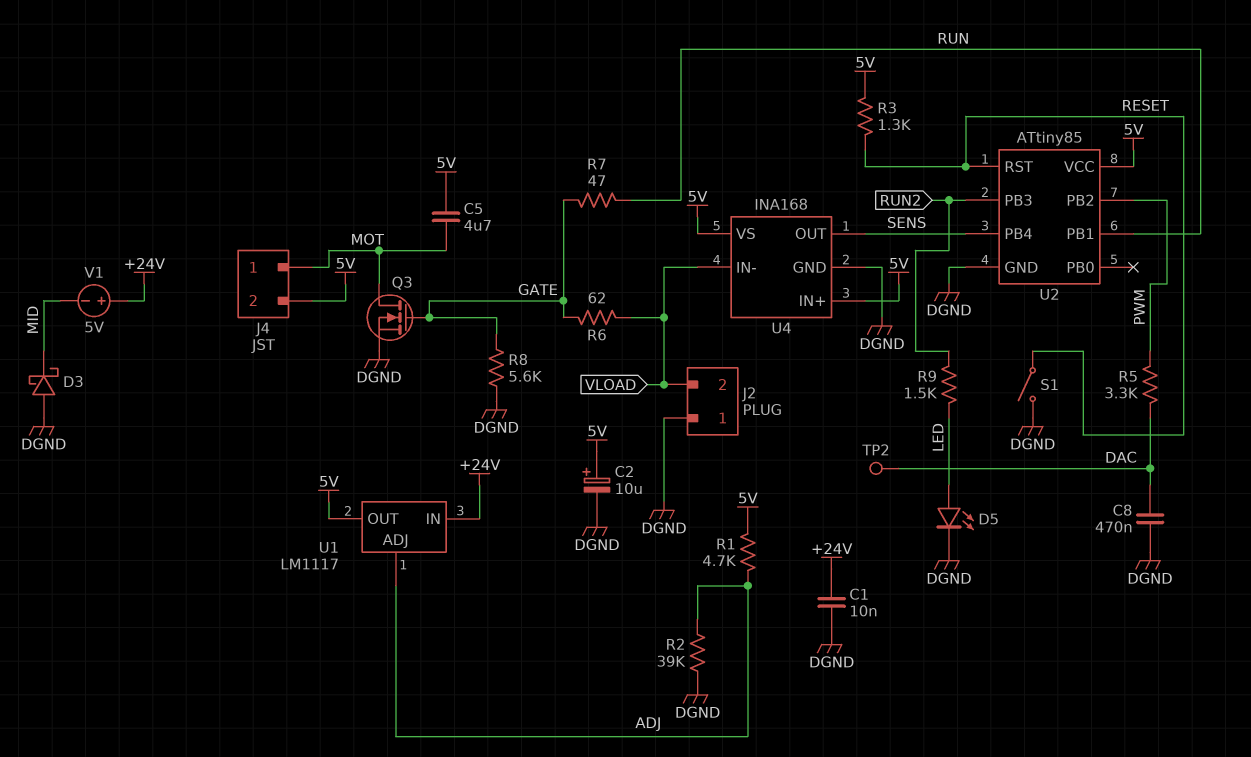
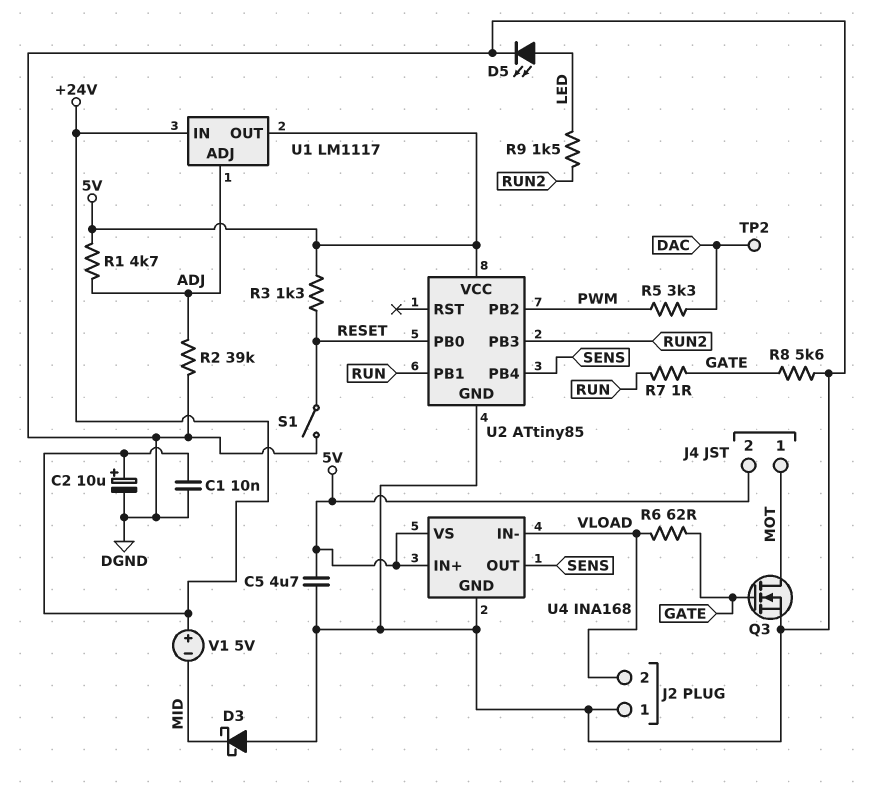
C2: 10uF (plus 5V, minus DGND) -> 10uF (plus +24V, minus DGND)
C5: 4.7uF (5V, MOT) -> 4.7uF (5V, DGND)
C8: 470nF (DAC, DGND) -> none
R7: 47 (GATE, RUN) -> 1 (GATE, RUN)
U2 pin PB0: none -> RESET
U2 pin RST: RESET -> none

